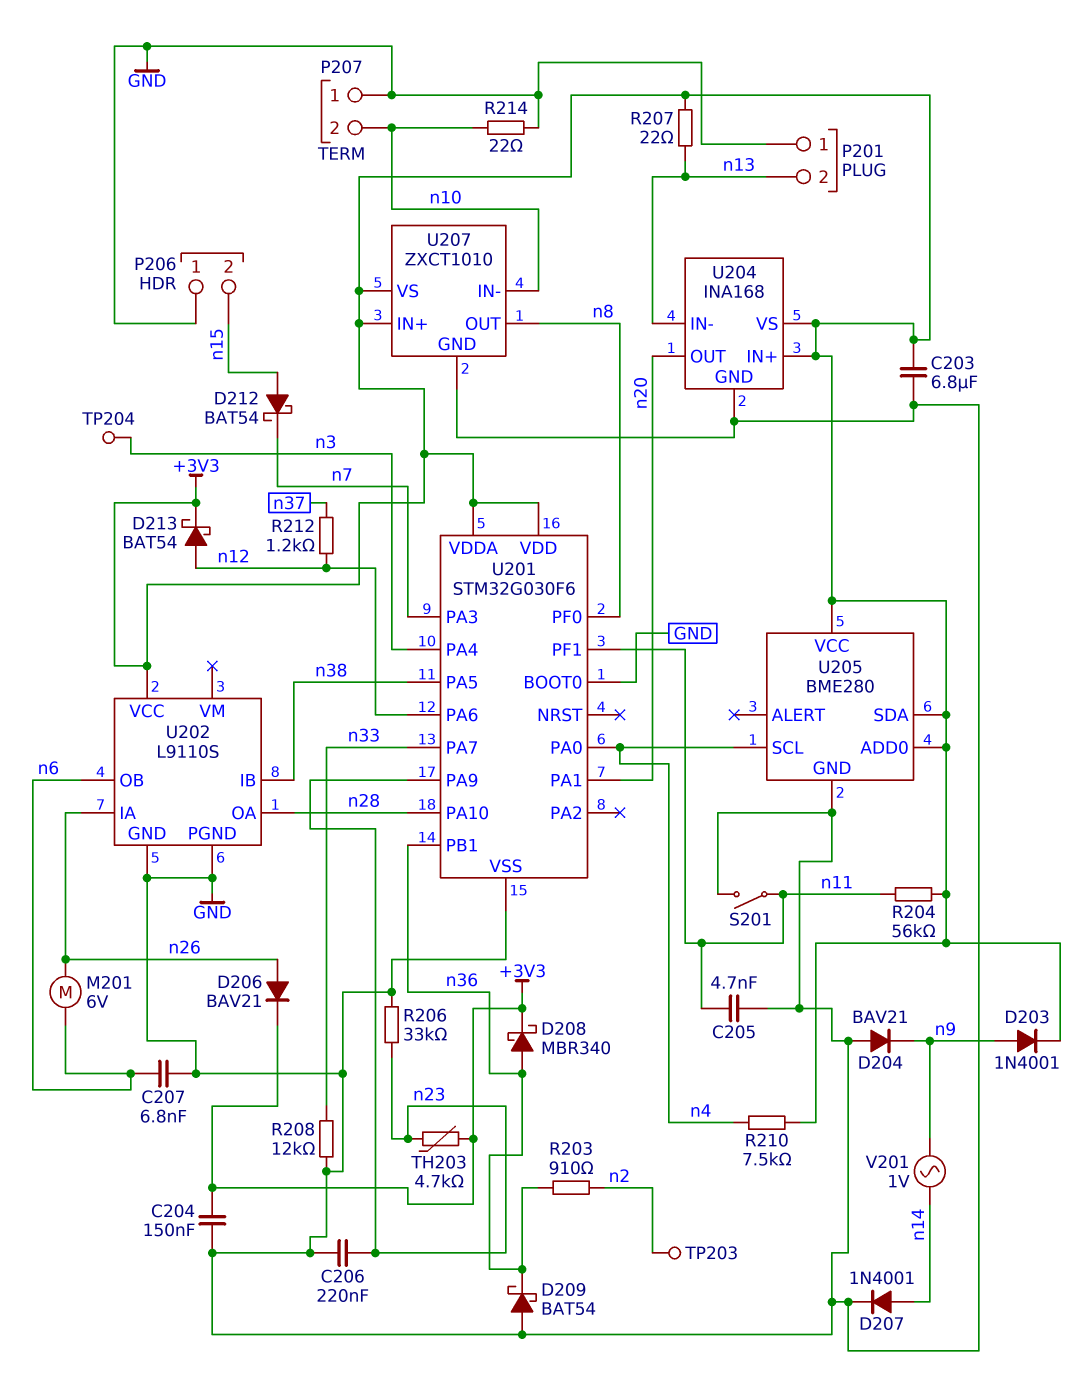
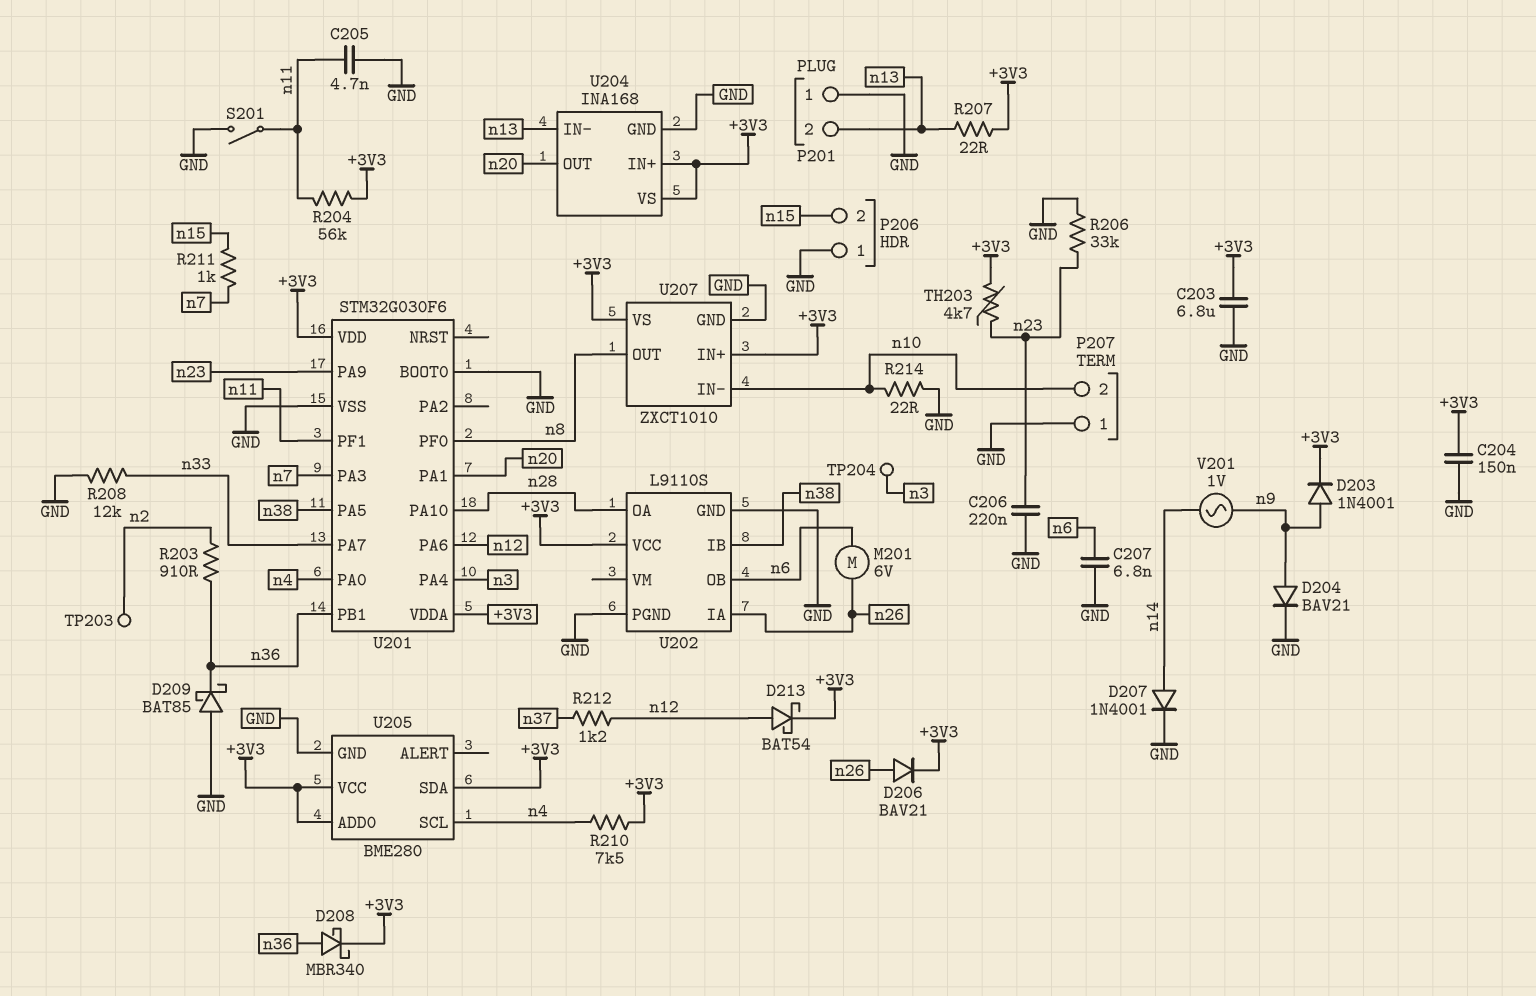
D204: diode BAV21 (A GND, K n9) -> diode BAV21 (A n9, K GND)
D209: schottky BAT54 (A GND, K n36) -> schottky BAT85 (A GND, K n36)
D212: schottky BAT54 (A n15, K n7) -> none
R211: none -> 1k (n7, n15)

